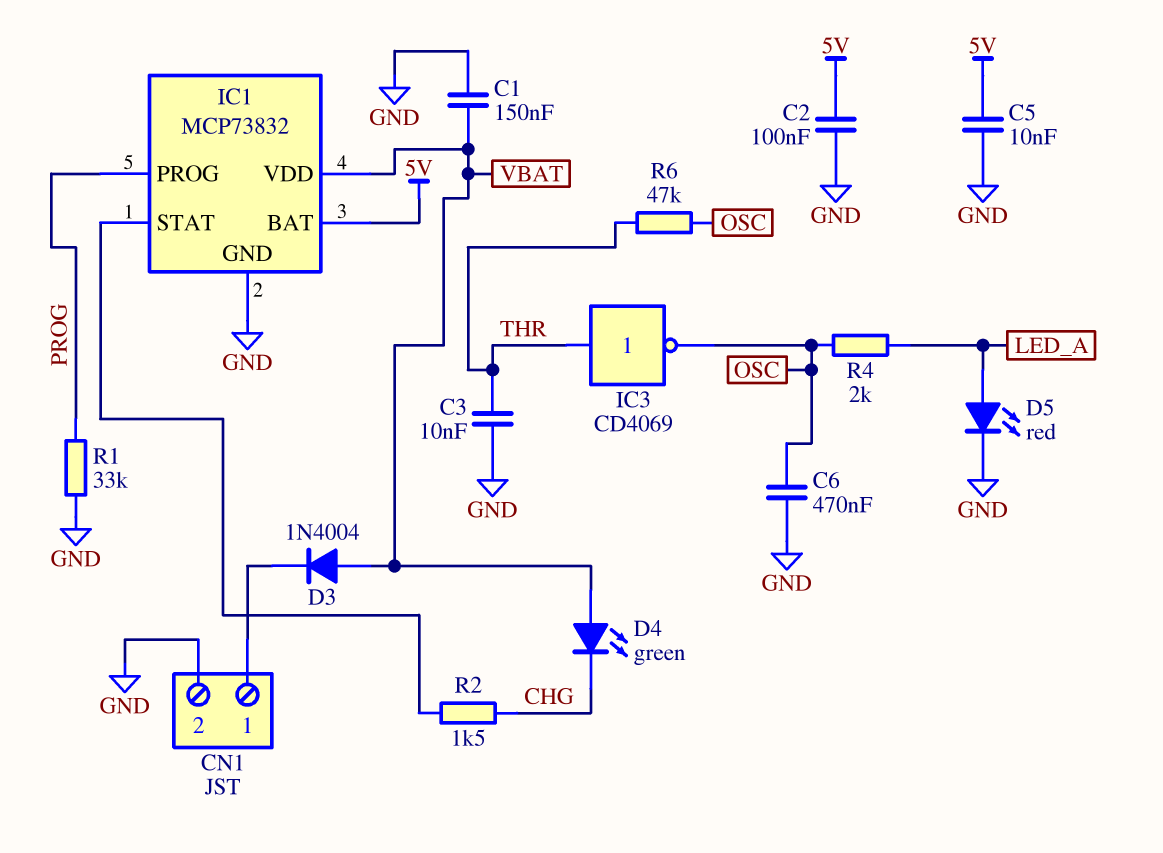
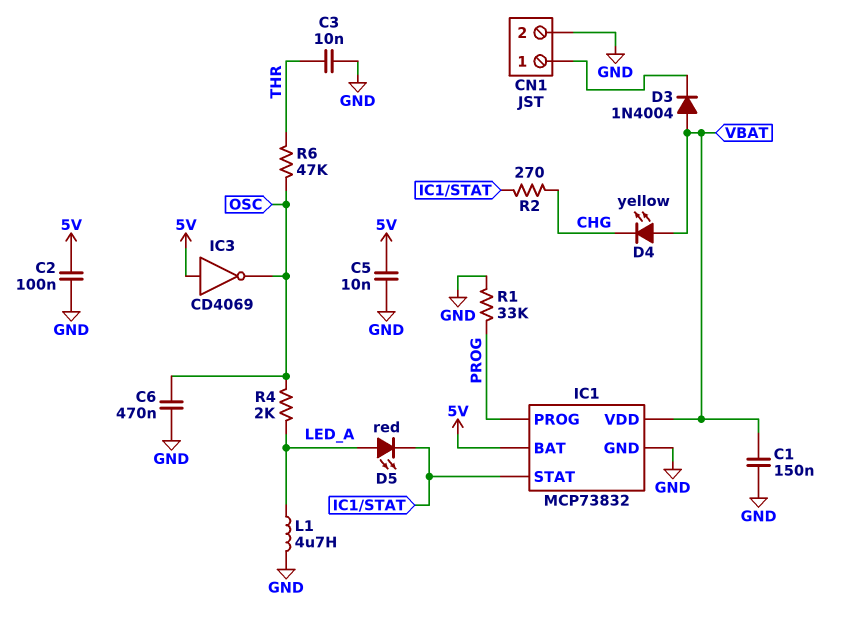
D4: LED green (A VBAT, K CHG) -> LED yellow (A VBAT, K CHG)
D5: LED red (A LED_A, K GND) -> LED red (A LED_A, K IC1/STAT)
IC3: NOT CD4069 (in THR, out OSC) -> NOT CD4069 (in 5V, out OSC)
L1: none -> 4.7uH (GND, LED_A)
R2: 1.5k (CHG, IC1/STAT) -> 270 (CHG, IC1/STAT)

